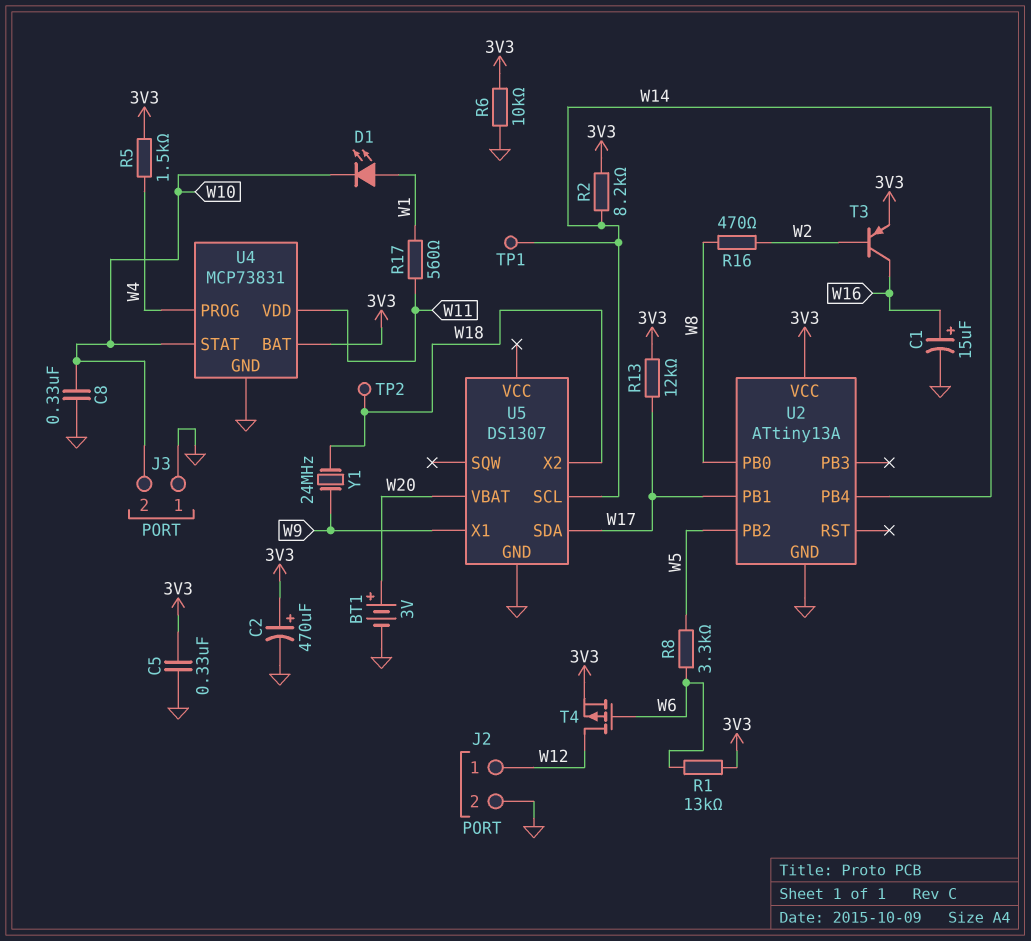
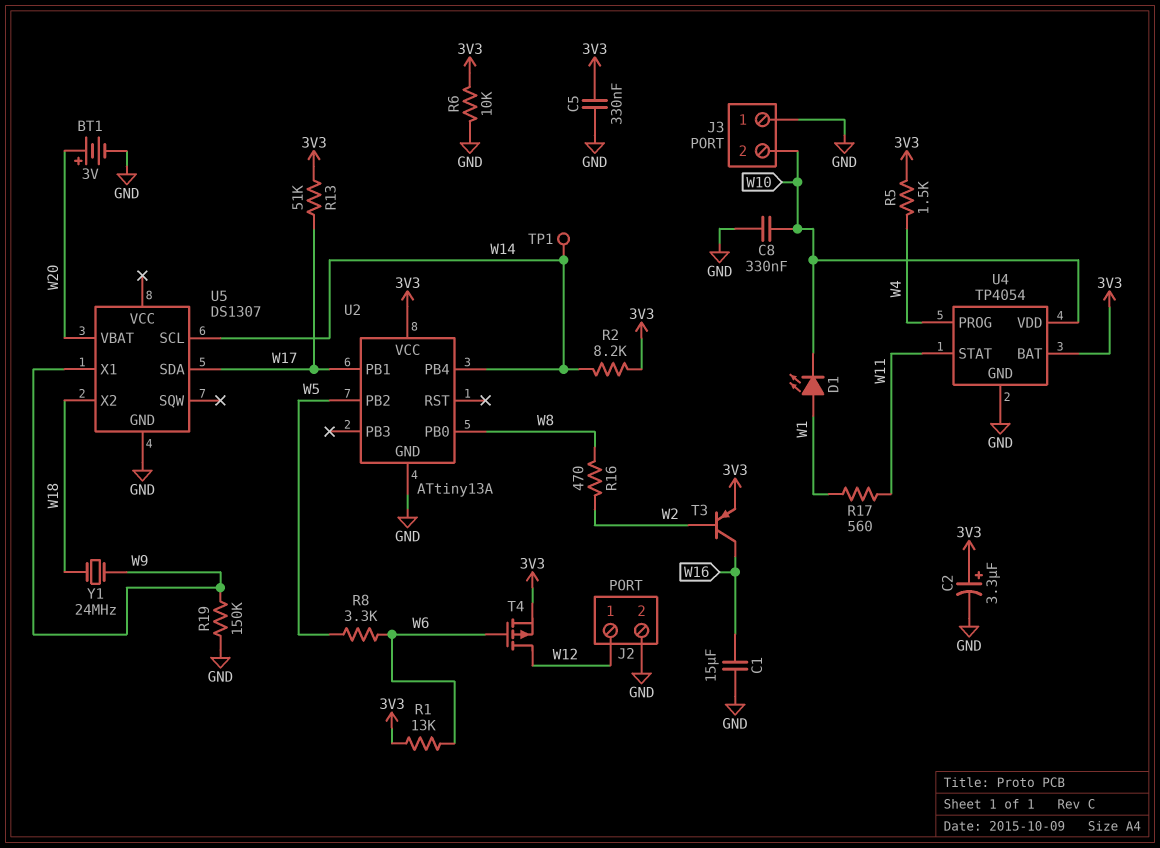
C1: 15uF (plus W16, minus GND) -> 15uF (GND, W16)
C2: 470uF (plus 3V3, minus GND) -> 3.3uF (plus 3V3, minus GND)
R13: 12k (3V3, W17) -> 51k (3V3, W17)
R19: none -> 150k (GND, W9)
TP2: test point (W18) -> none
U4: MCP73831 -> TP4054
U4 pin STAT: W10 -> W11
U4 pin VDD: W11 -> W10

